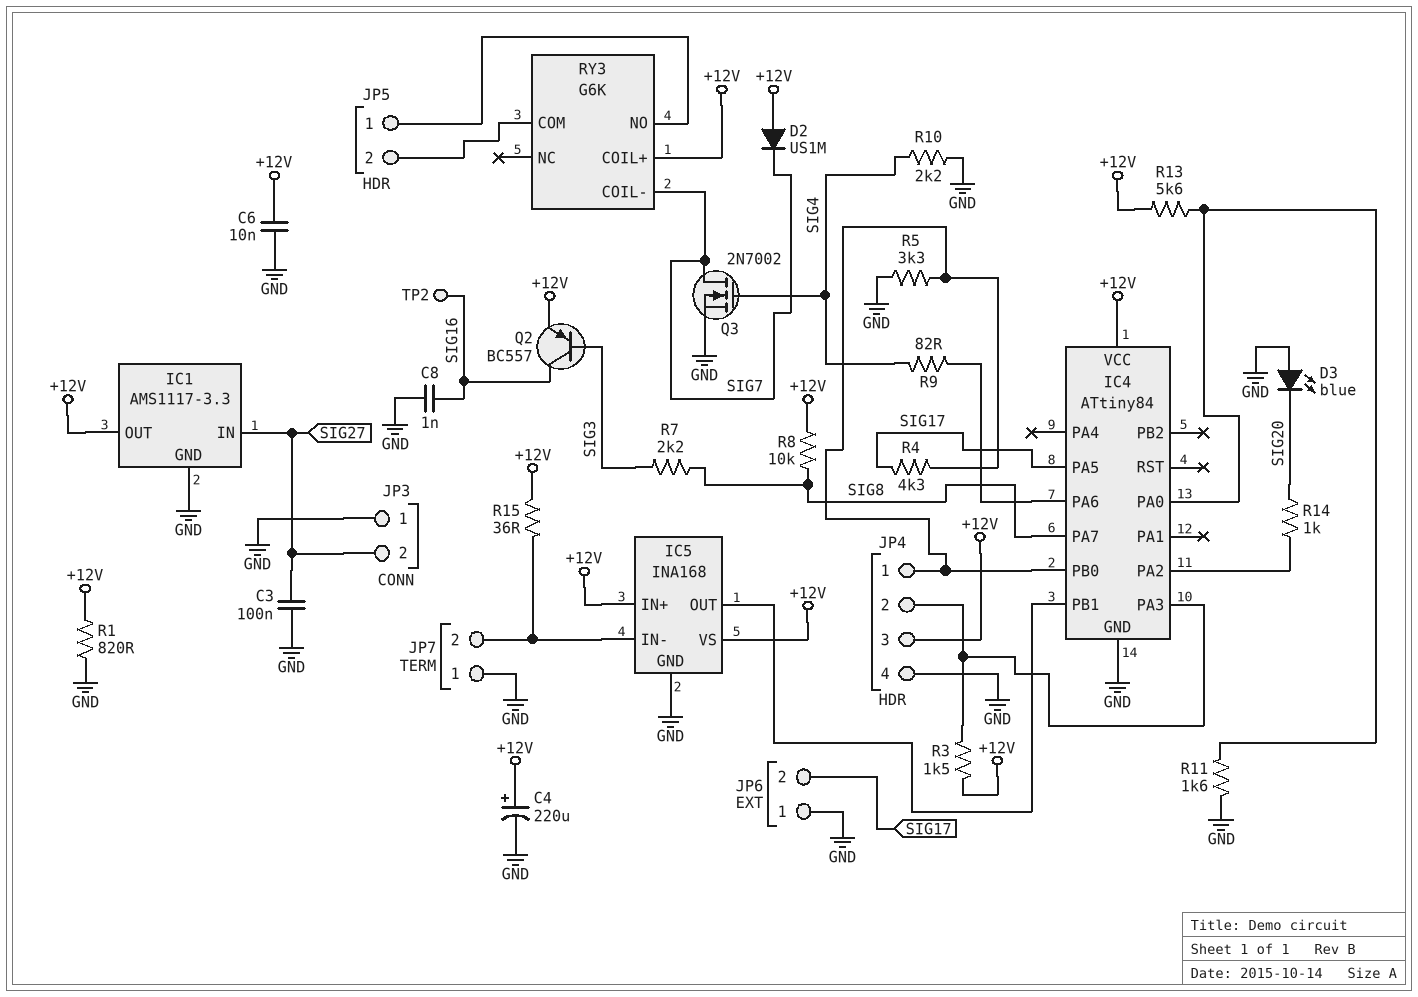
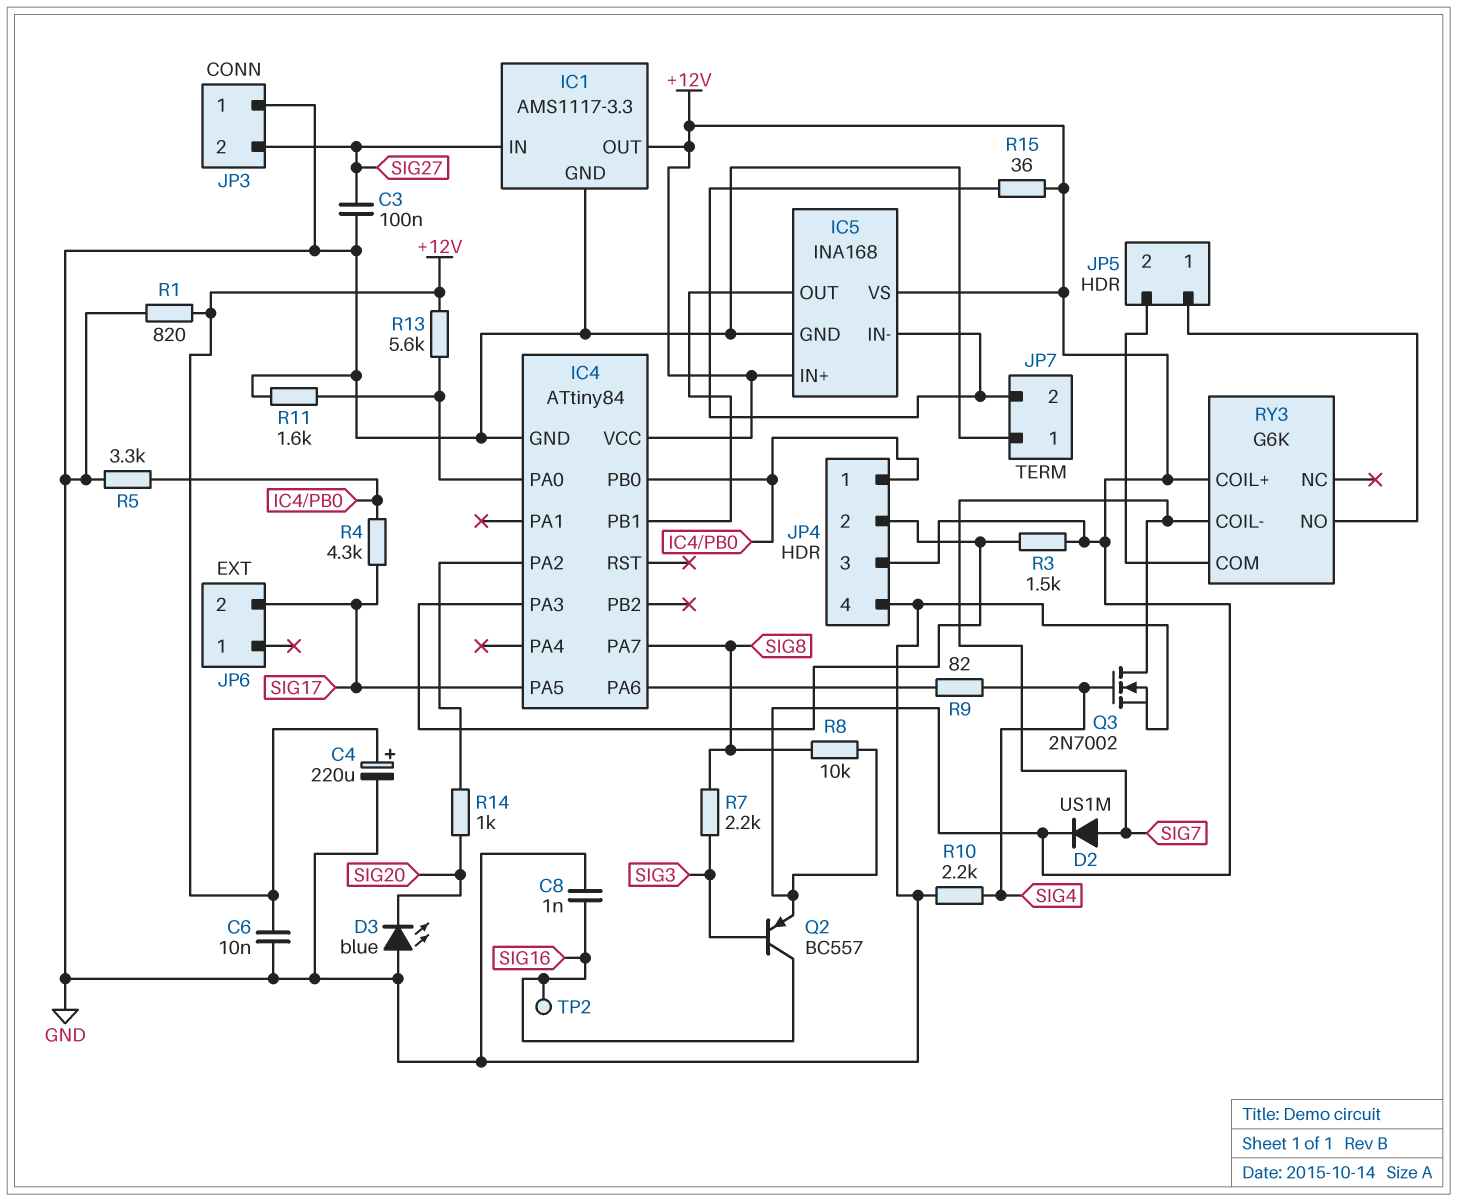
D2: diode US1M (A +12V, K SIG7) -> diode US1M (A SIG7, K +12V)
JP6 pin 1: GND -> none

